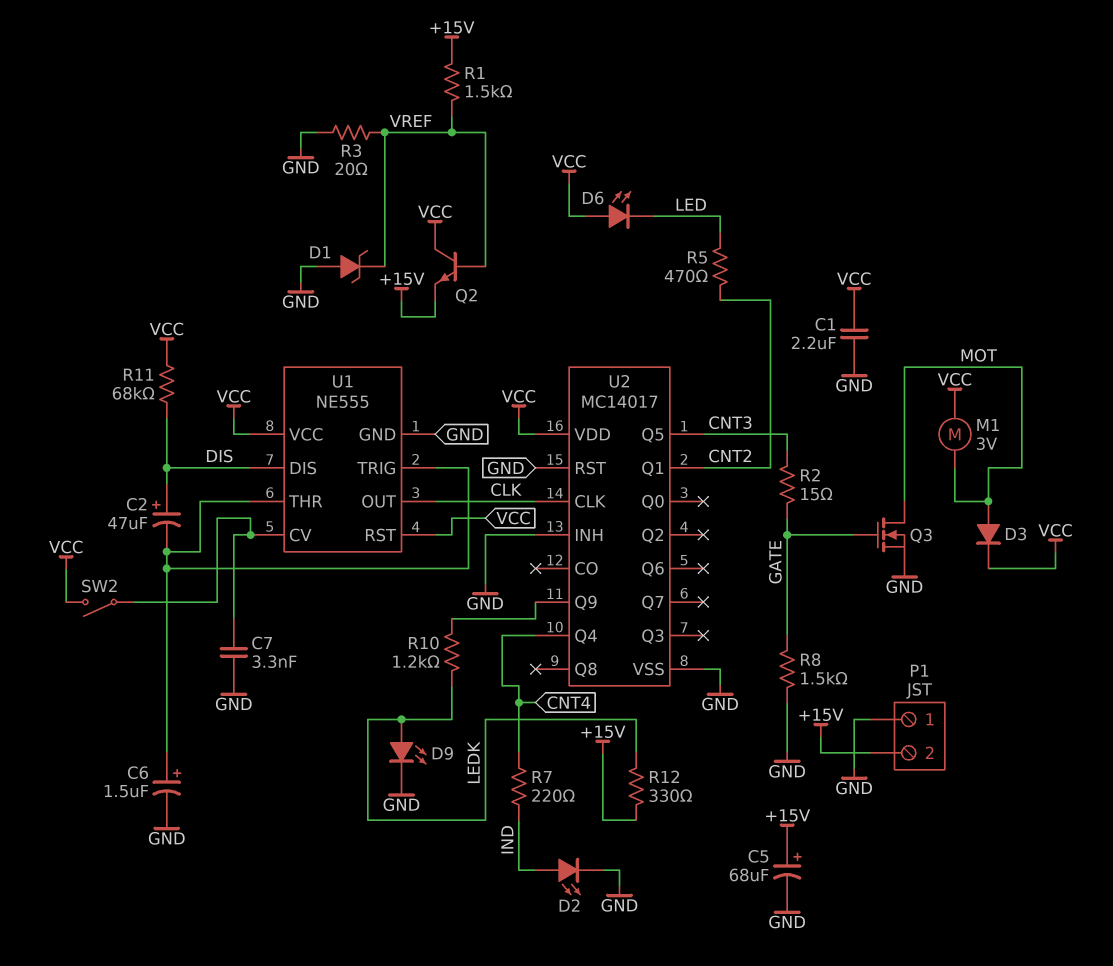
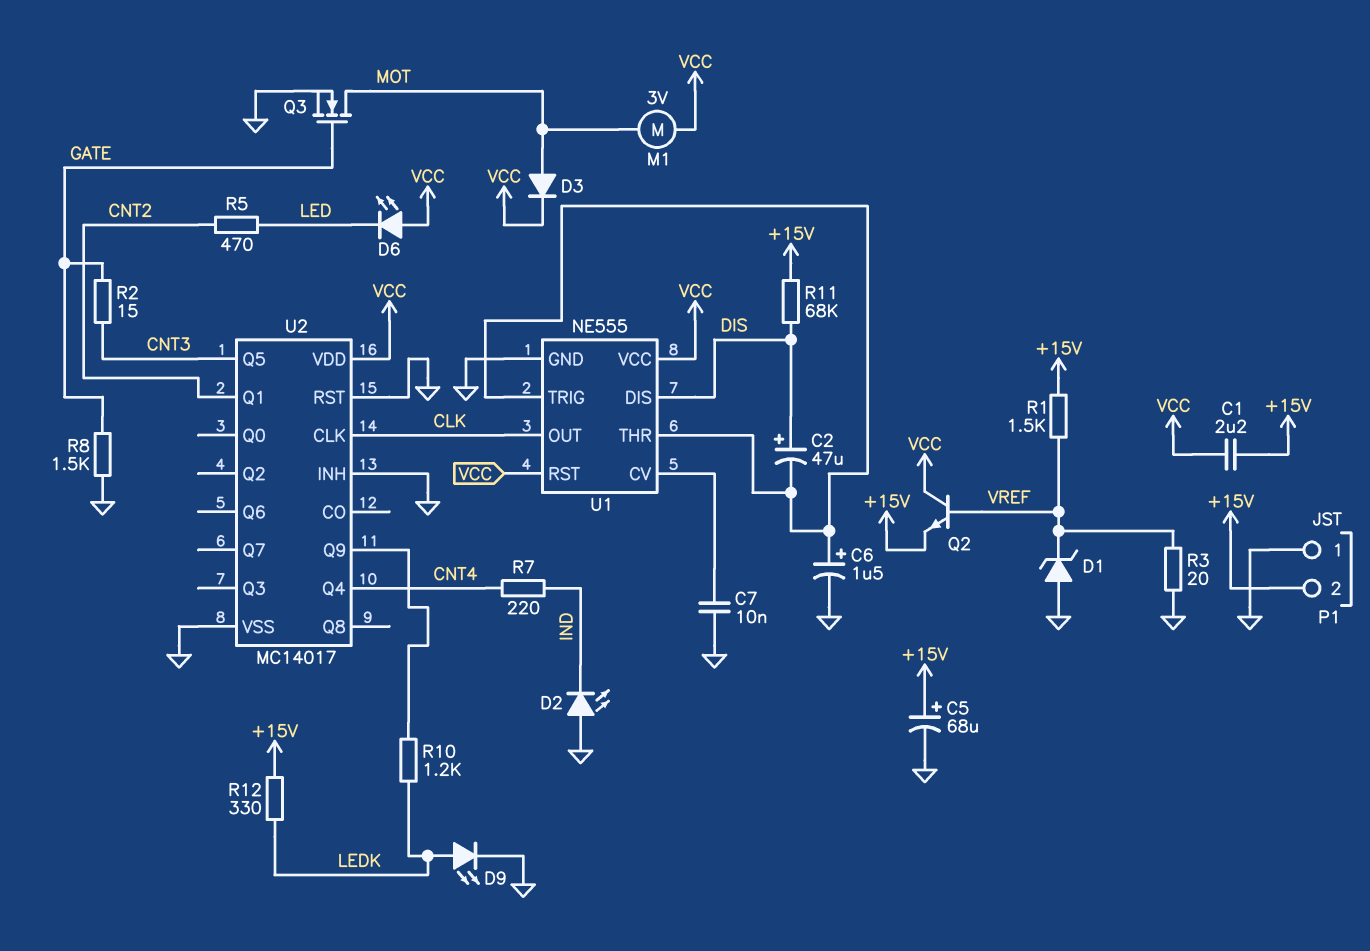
C1: 2.2uF (GND, VCC) -> 2.2uF (+15V, VCC)
C7: 3.3nF (GND, U1/CV) -> 10nF (GND, U1/CV)
D2: LED (A IND, K GND) -> LED (A GND, K IND)
R11: 68k (DIS, VCC) -> 68k (+15V, DIS)
SW2: switch (U1/CV, VCC) -> none

